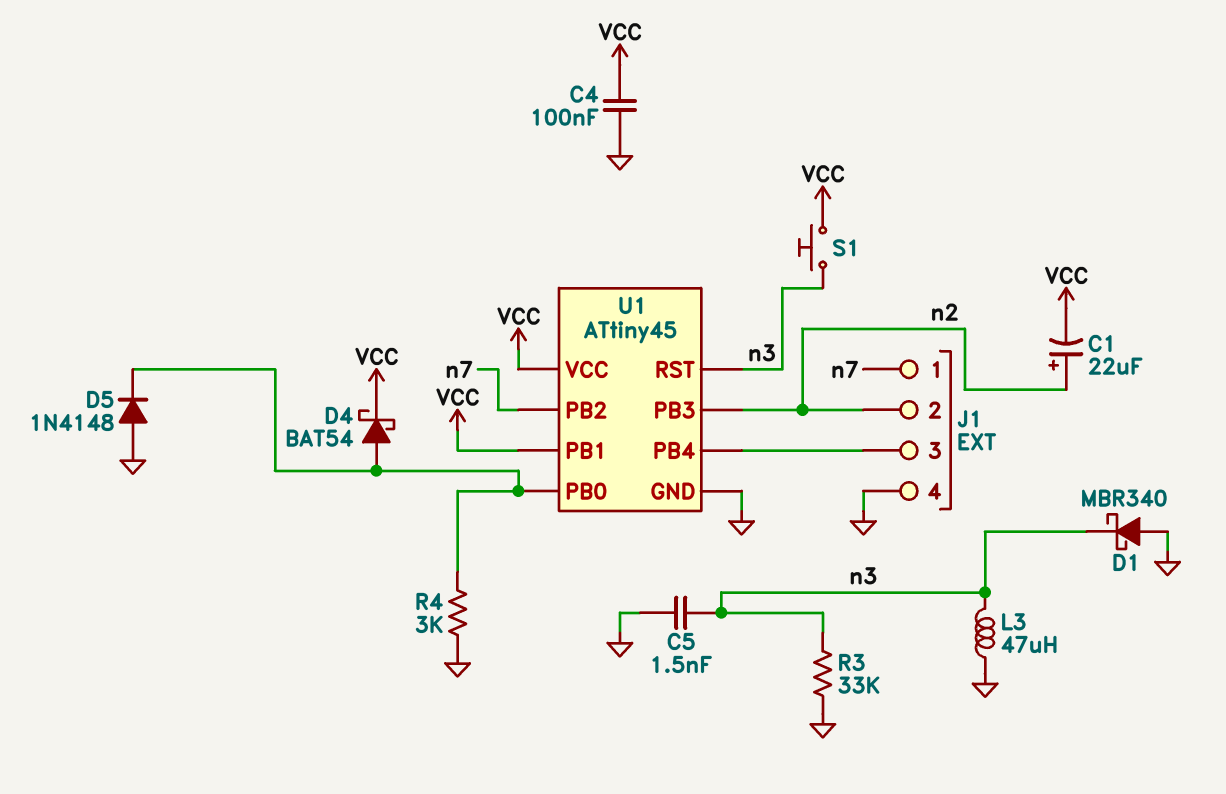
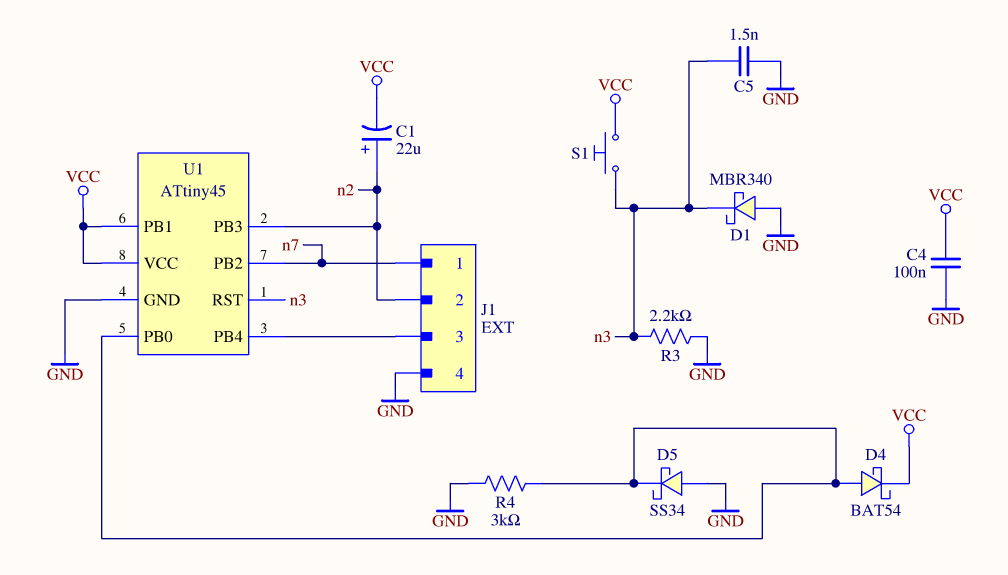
D5: diode 1N4148 (A GND, K U1/PB0) -> schottky SS34 (A GND, K U1/PB0)
L3: 47uH (GND, n3) -> none
R3: 33k (GND, n3) -> 2.2k (GND, n3)

